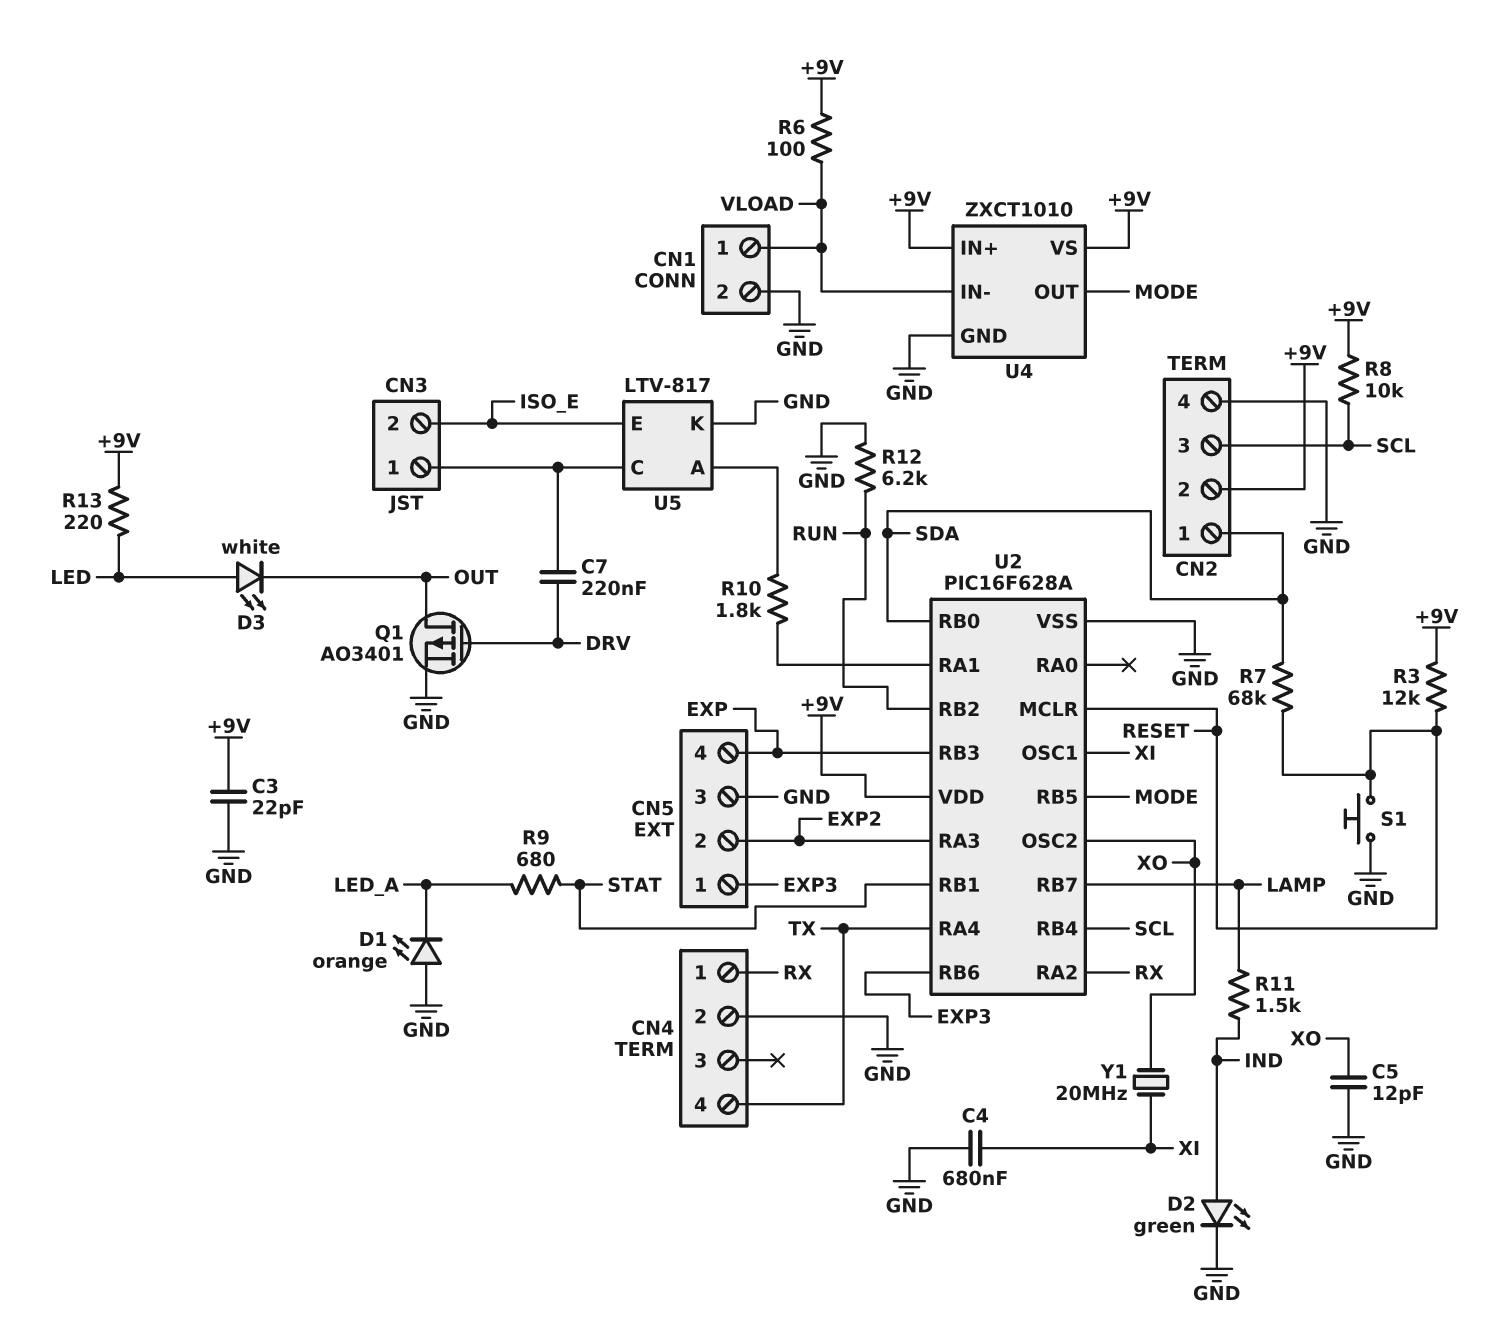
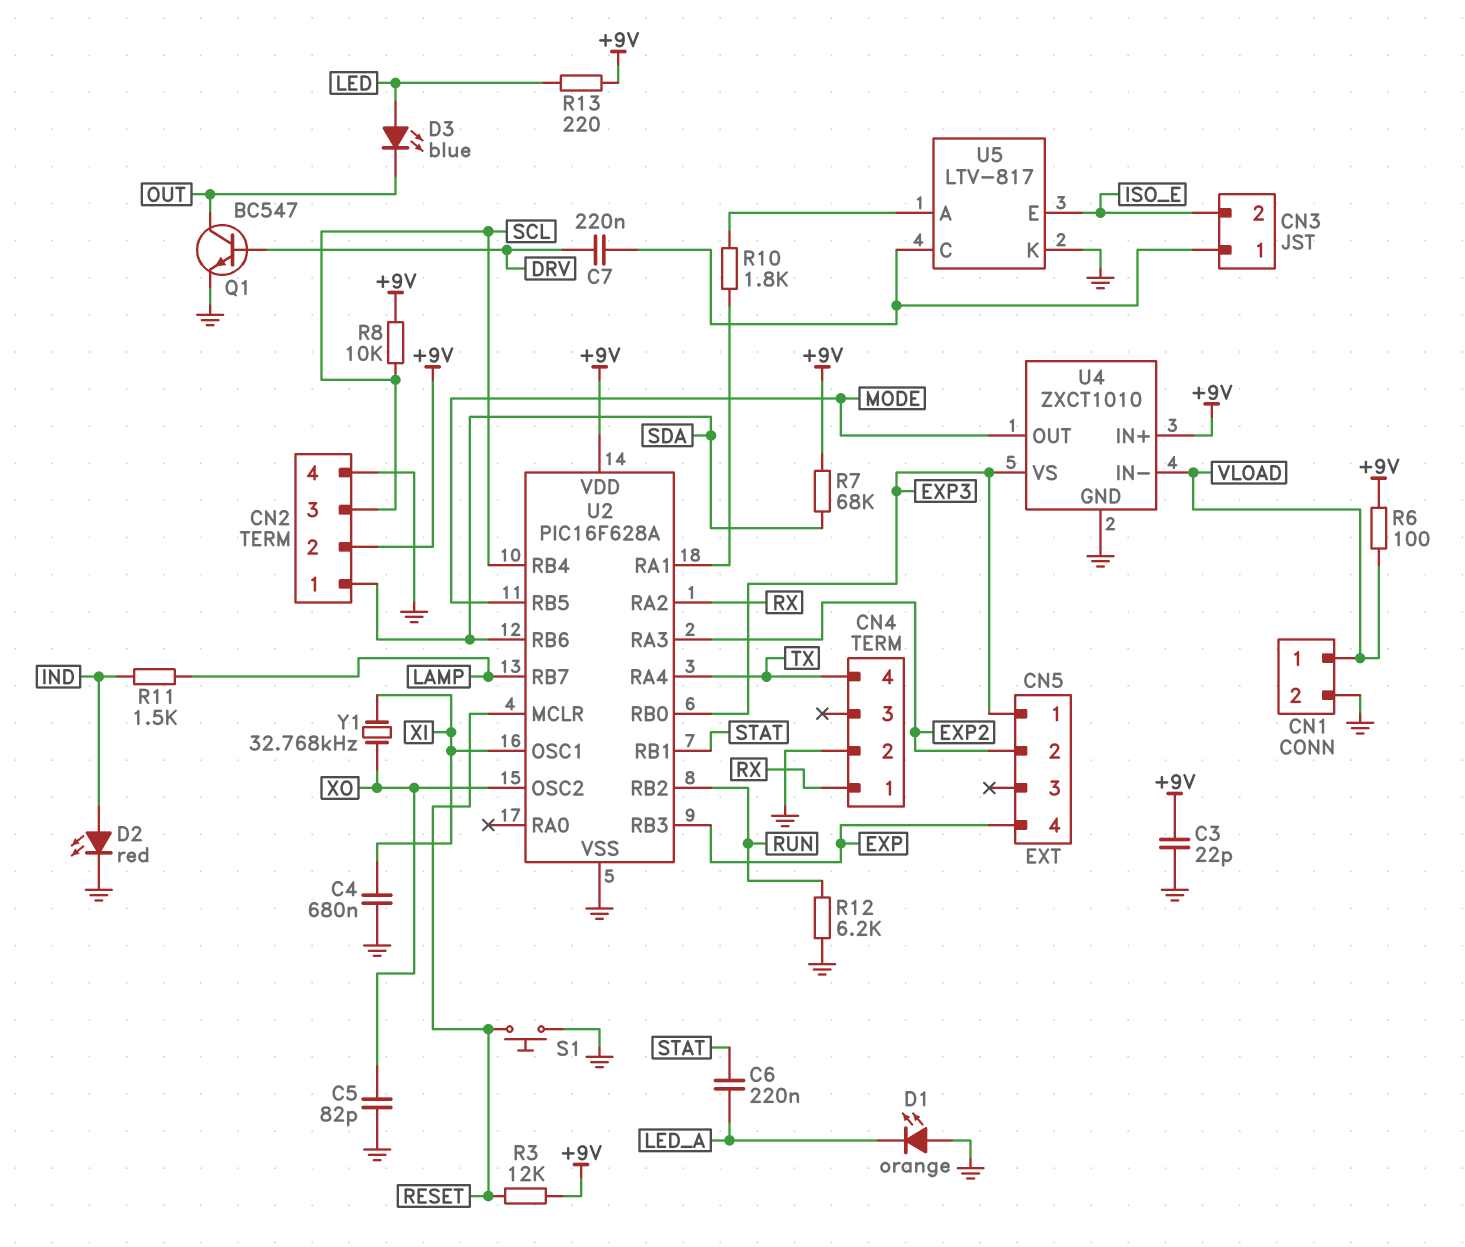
C5: 12pF (GND, XO) -> 82pF (GND, XO)
C6: none -> 220nF (LED_A, STAT)
CN5 pin 3: GND -> none
D2: LED green (A IND, K GND) -> LED red (A IND, K GND)
D3: LED white (A LED, K OUT) -> LED blue (A LED, K OUT)
Q1: PMOS AO3401 (G DRV, D OUT, S GND) -> NPN BC547 (B DRV, C OUT, E GND)
R7: 68k (RESET, SDA) -> 68k (+9V, SDA)
R9: 680 (LED_A, STAT) -> none
U2 pin RB0: SDA -> EXP3
U2 pin RB6: EXP3 -> SDA
U4 pin VS: +9V -> EXP3
Y1: 20MHz (XI, XO) -> 32.768kHz (XI, XO)

